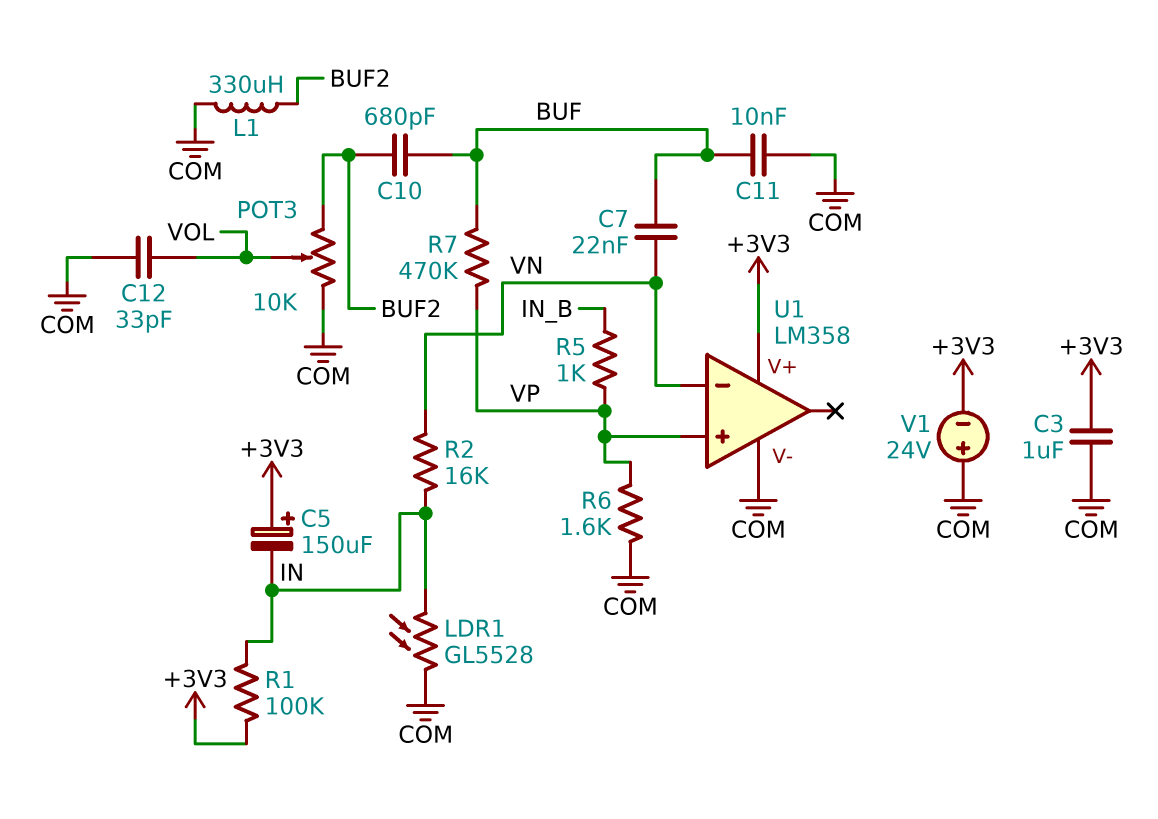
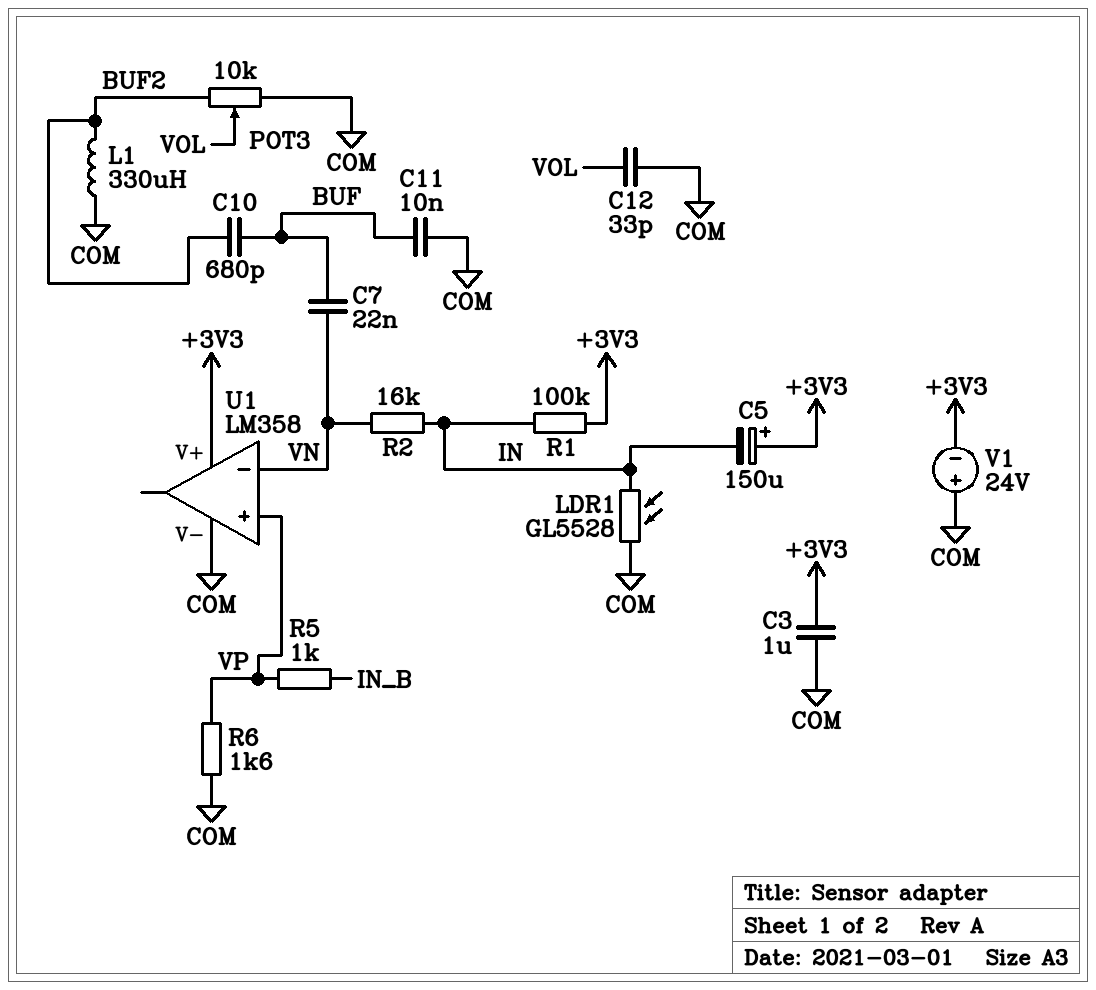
R7: 470k (BUF, VP) -> none

